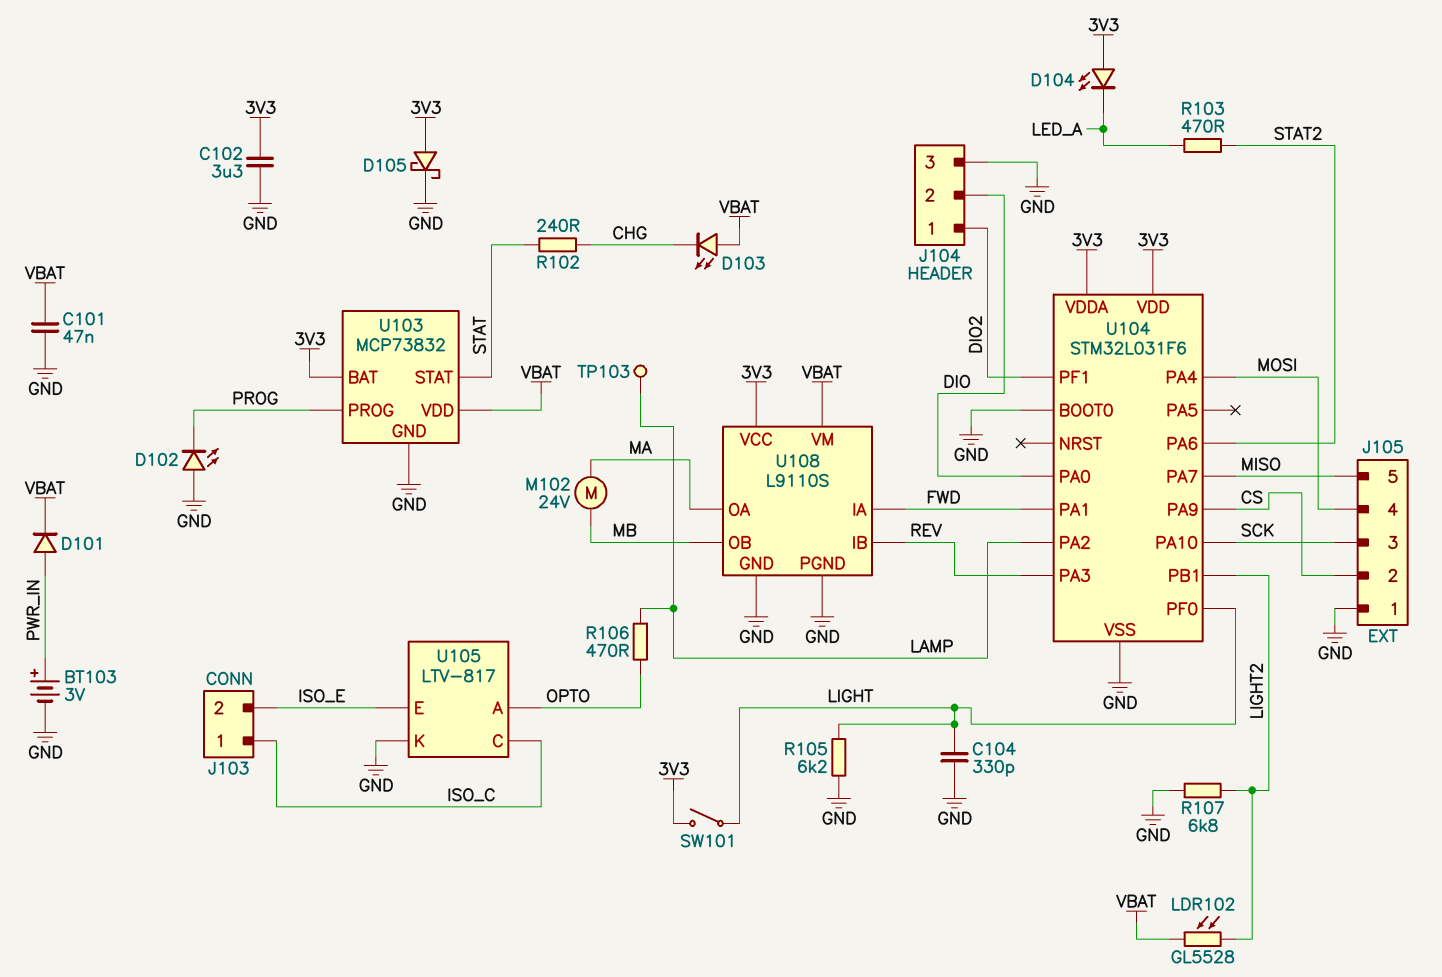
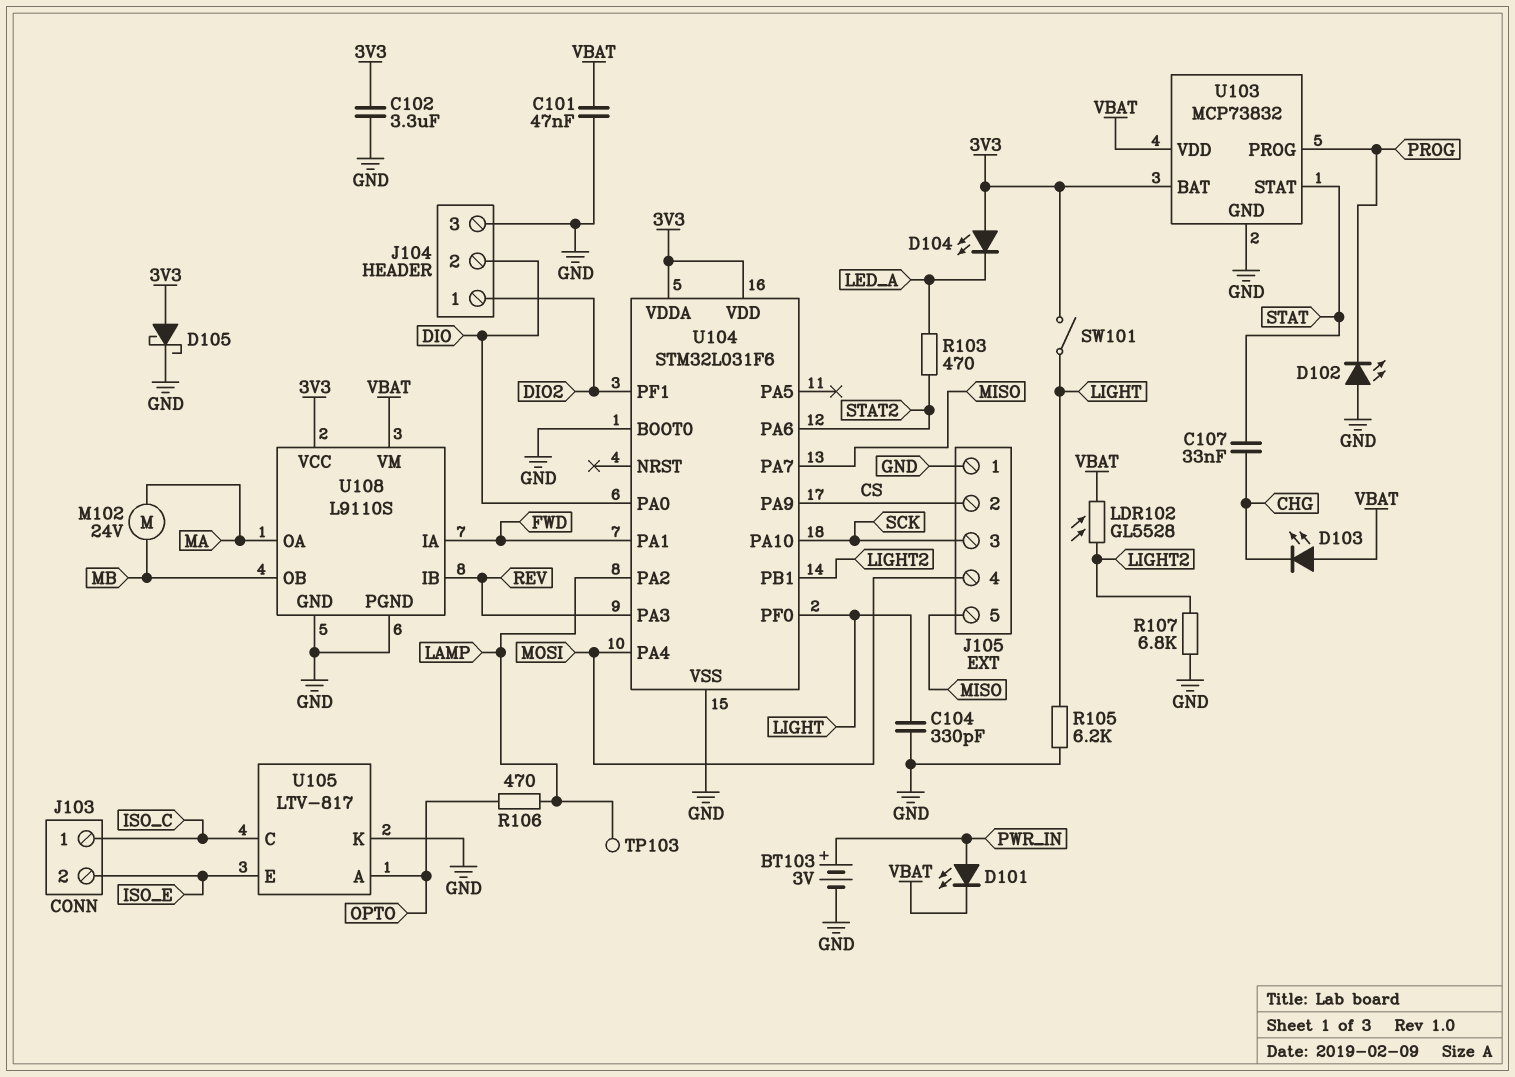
C107: none -> 33nF (CHG, STAT)
D101: diode (A PWR_IN, K VBAT) -> LED (A PWR_IN, K VBAT)
R102: 240 (CHG, STAT) -> none

